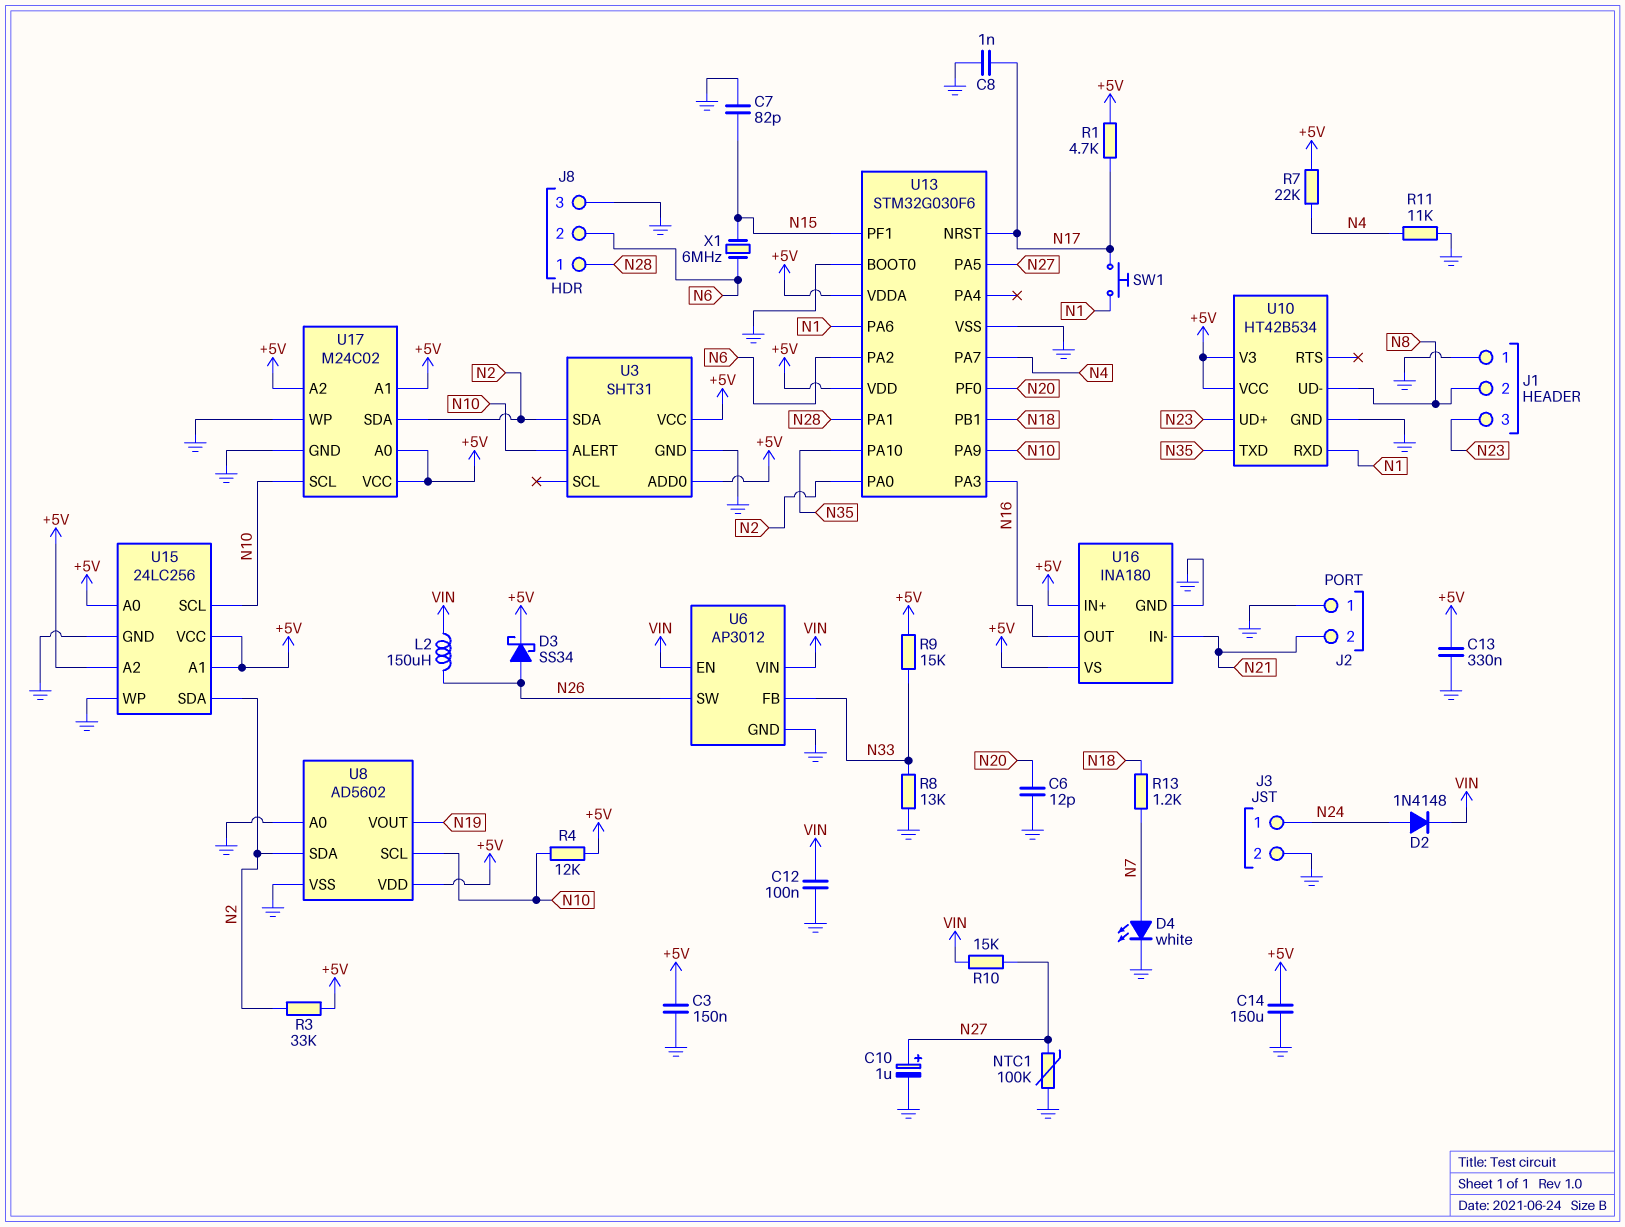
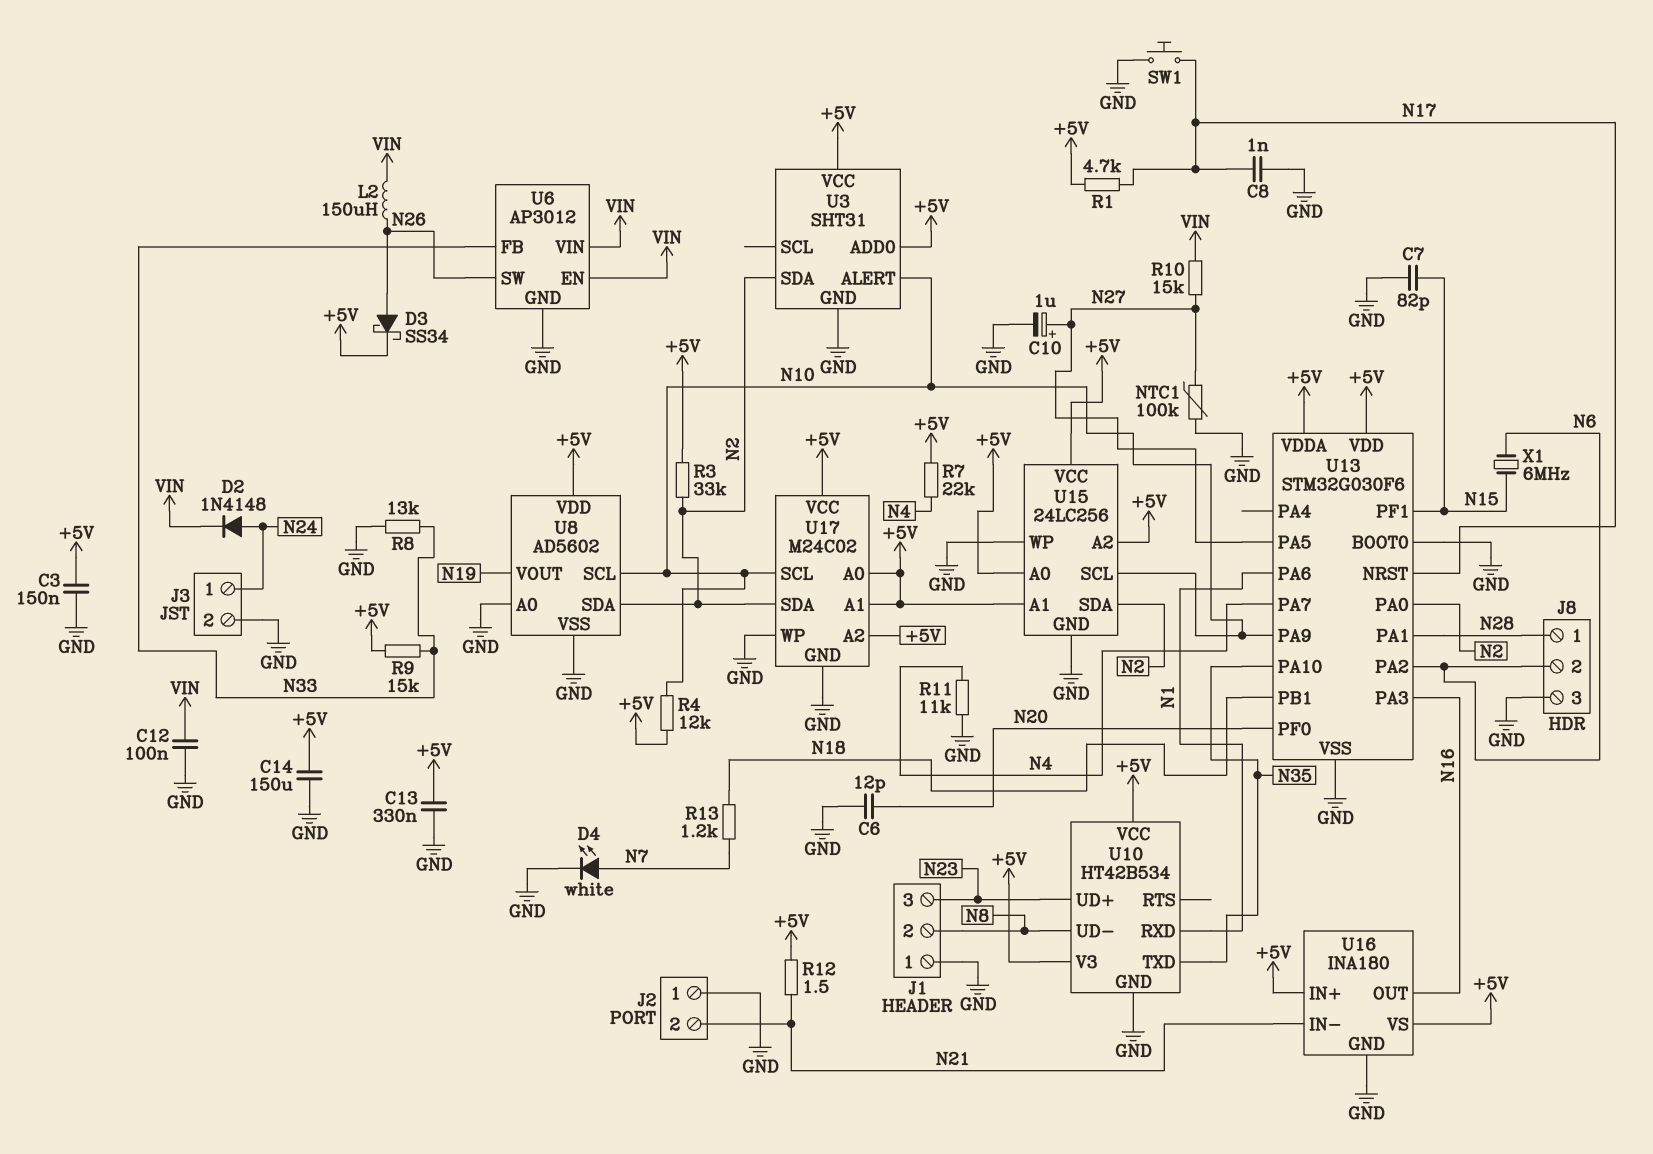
R12: none -> 1.5 (+5V, N21)
SW1: button (N1, N17) -> button (GND, N17)

